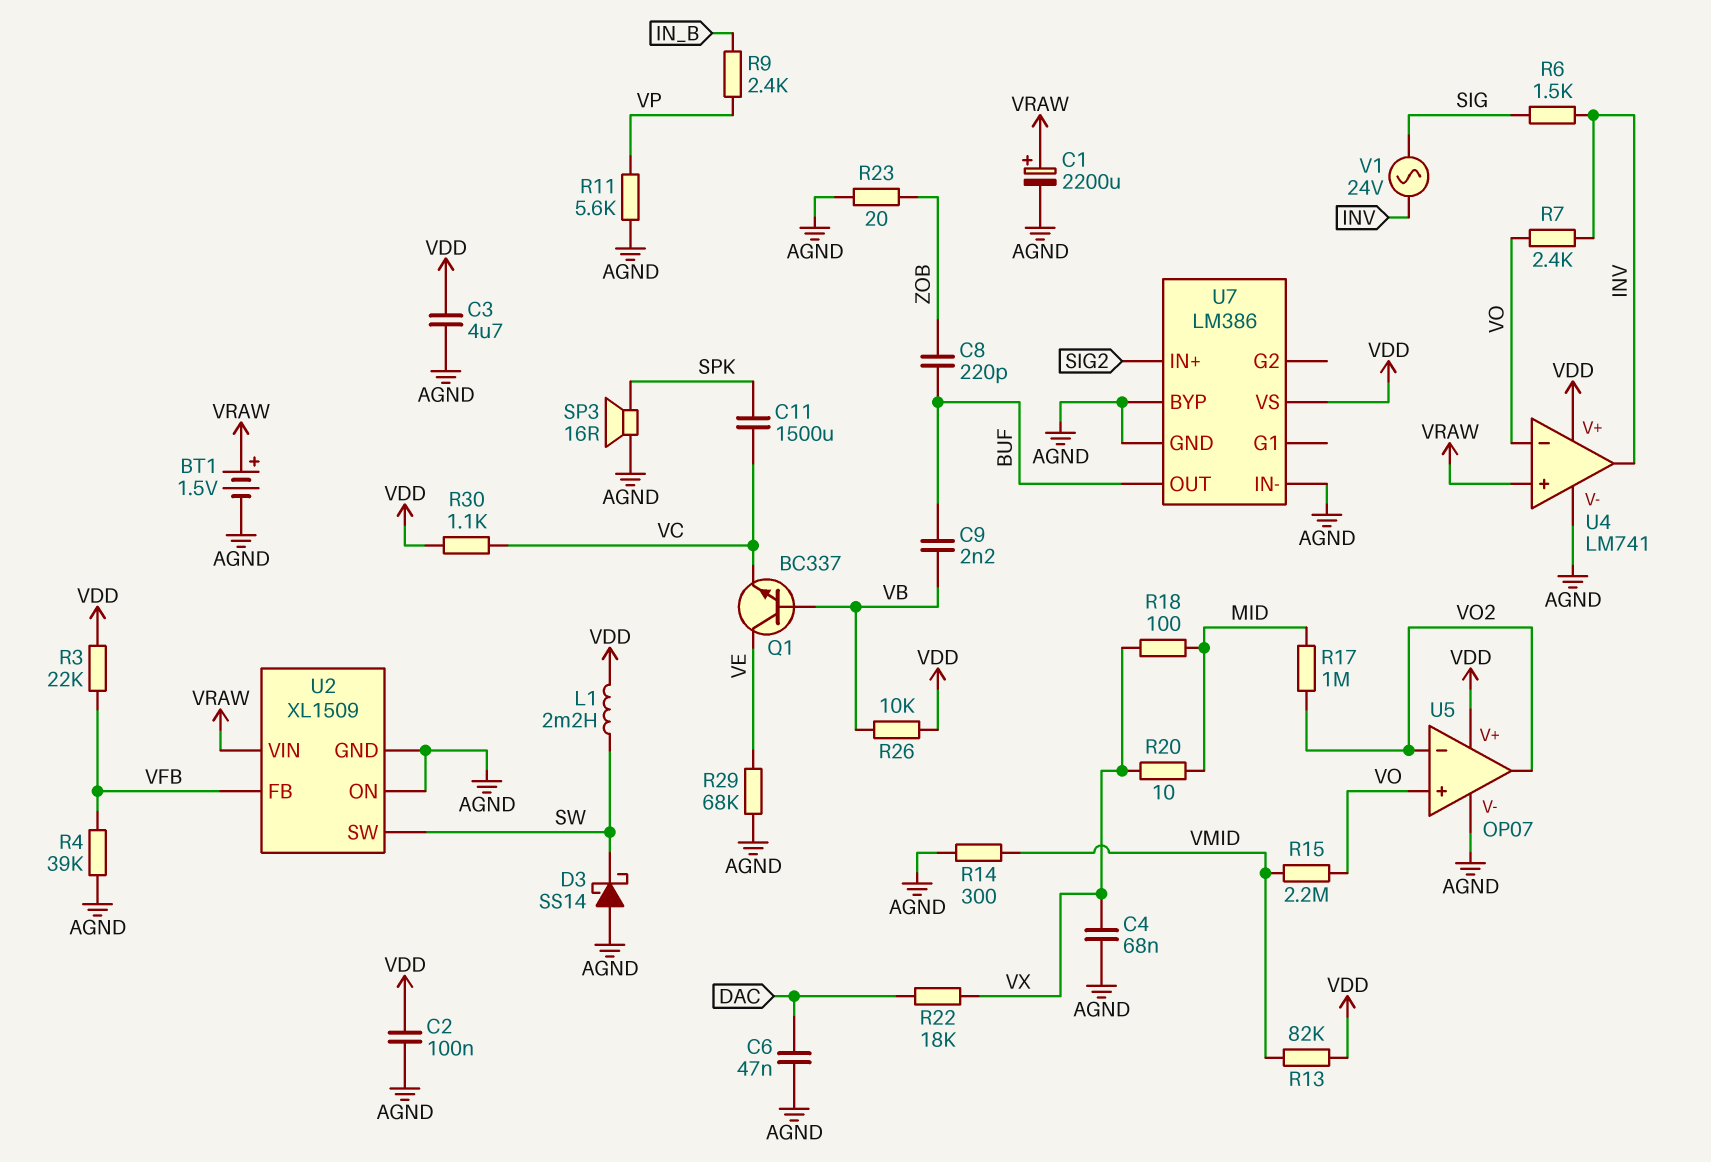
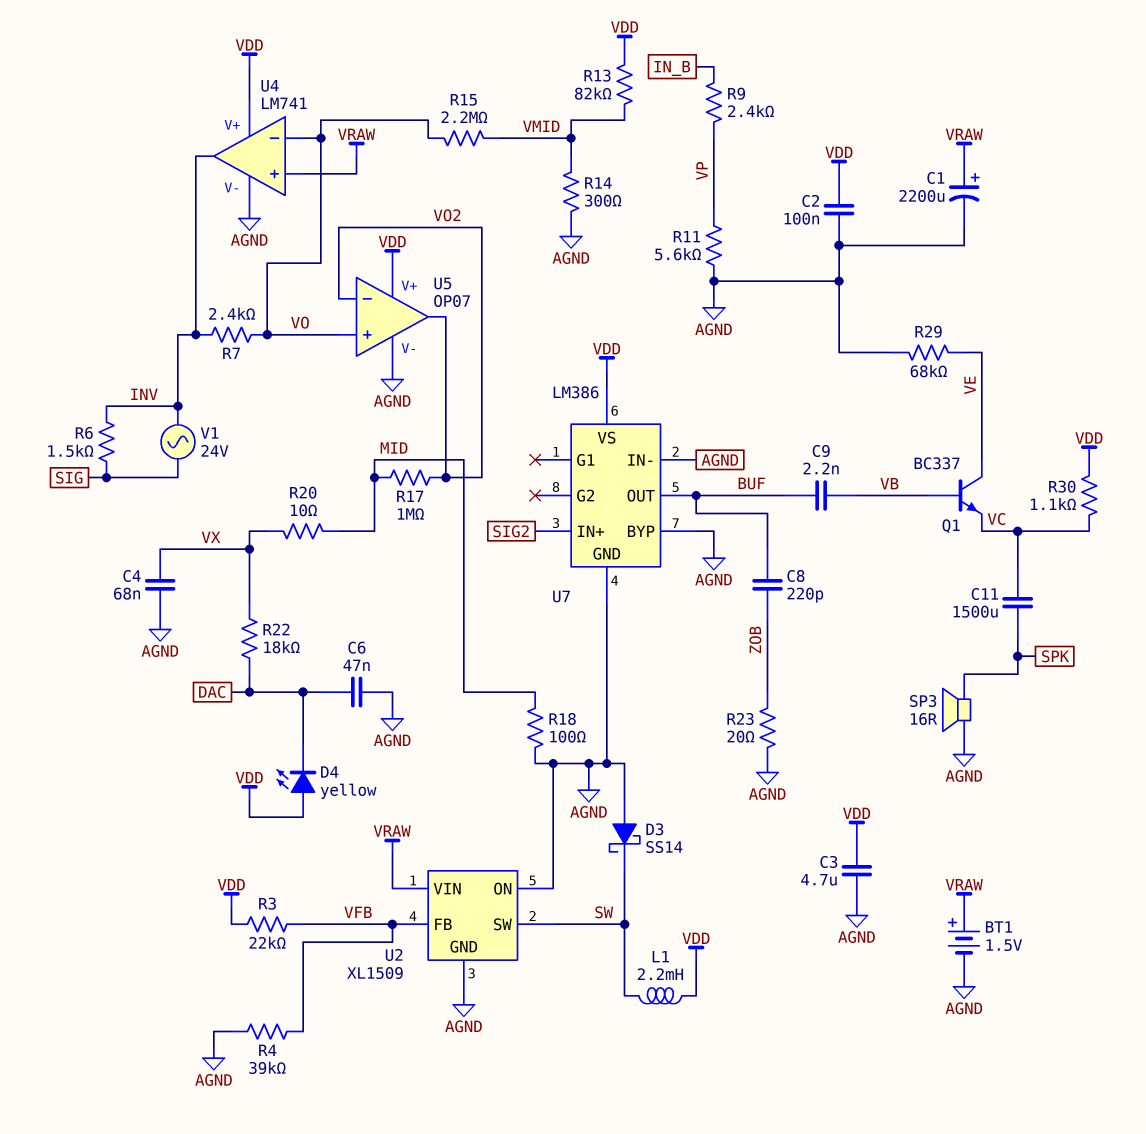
D4: none -> LED yellow (A VDD, K DAC)
R18: 100 (MID, VX) -> 100 (AGND, MID)
R26: 10k (VB, VDD) -> none

